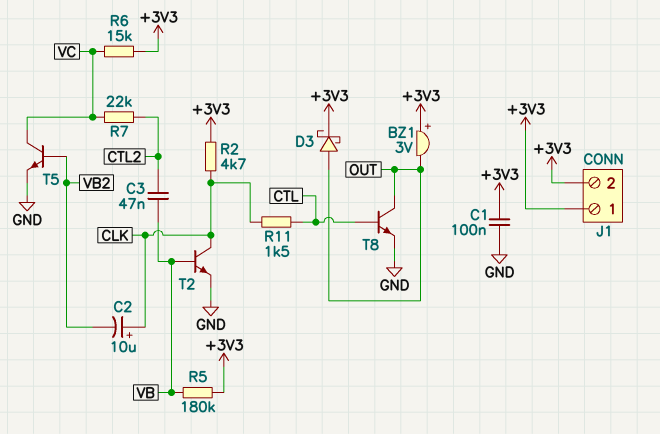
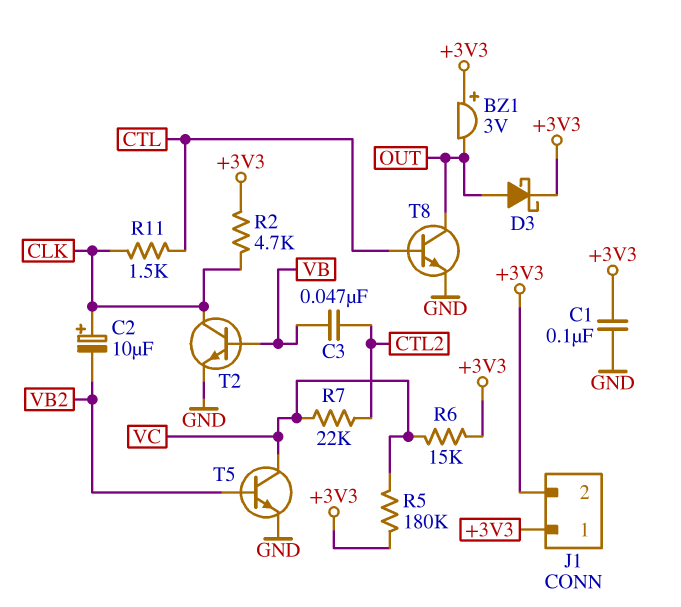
R5: 180k (+3V3, VB) -> 180k (+3V3, VC)

